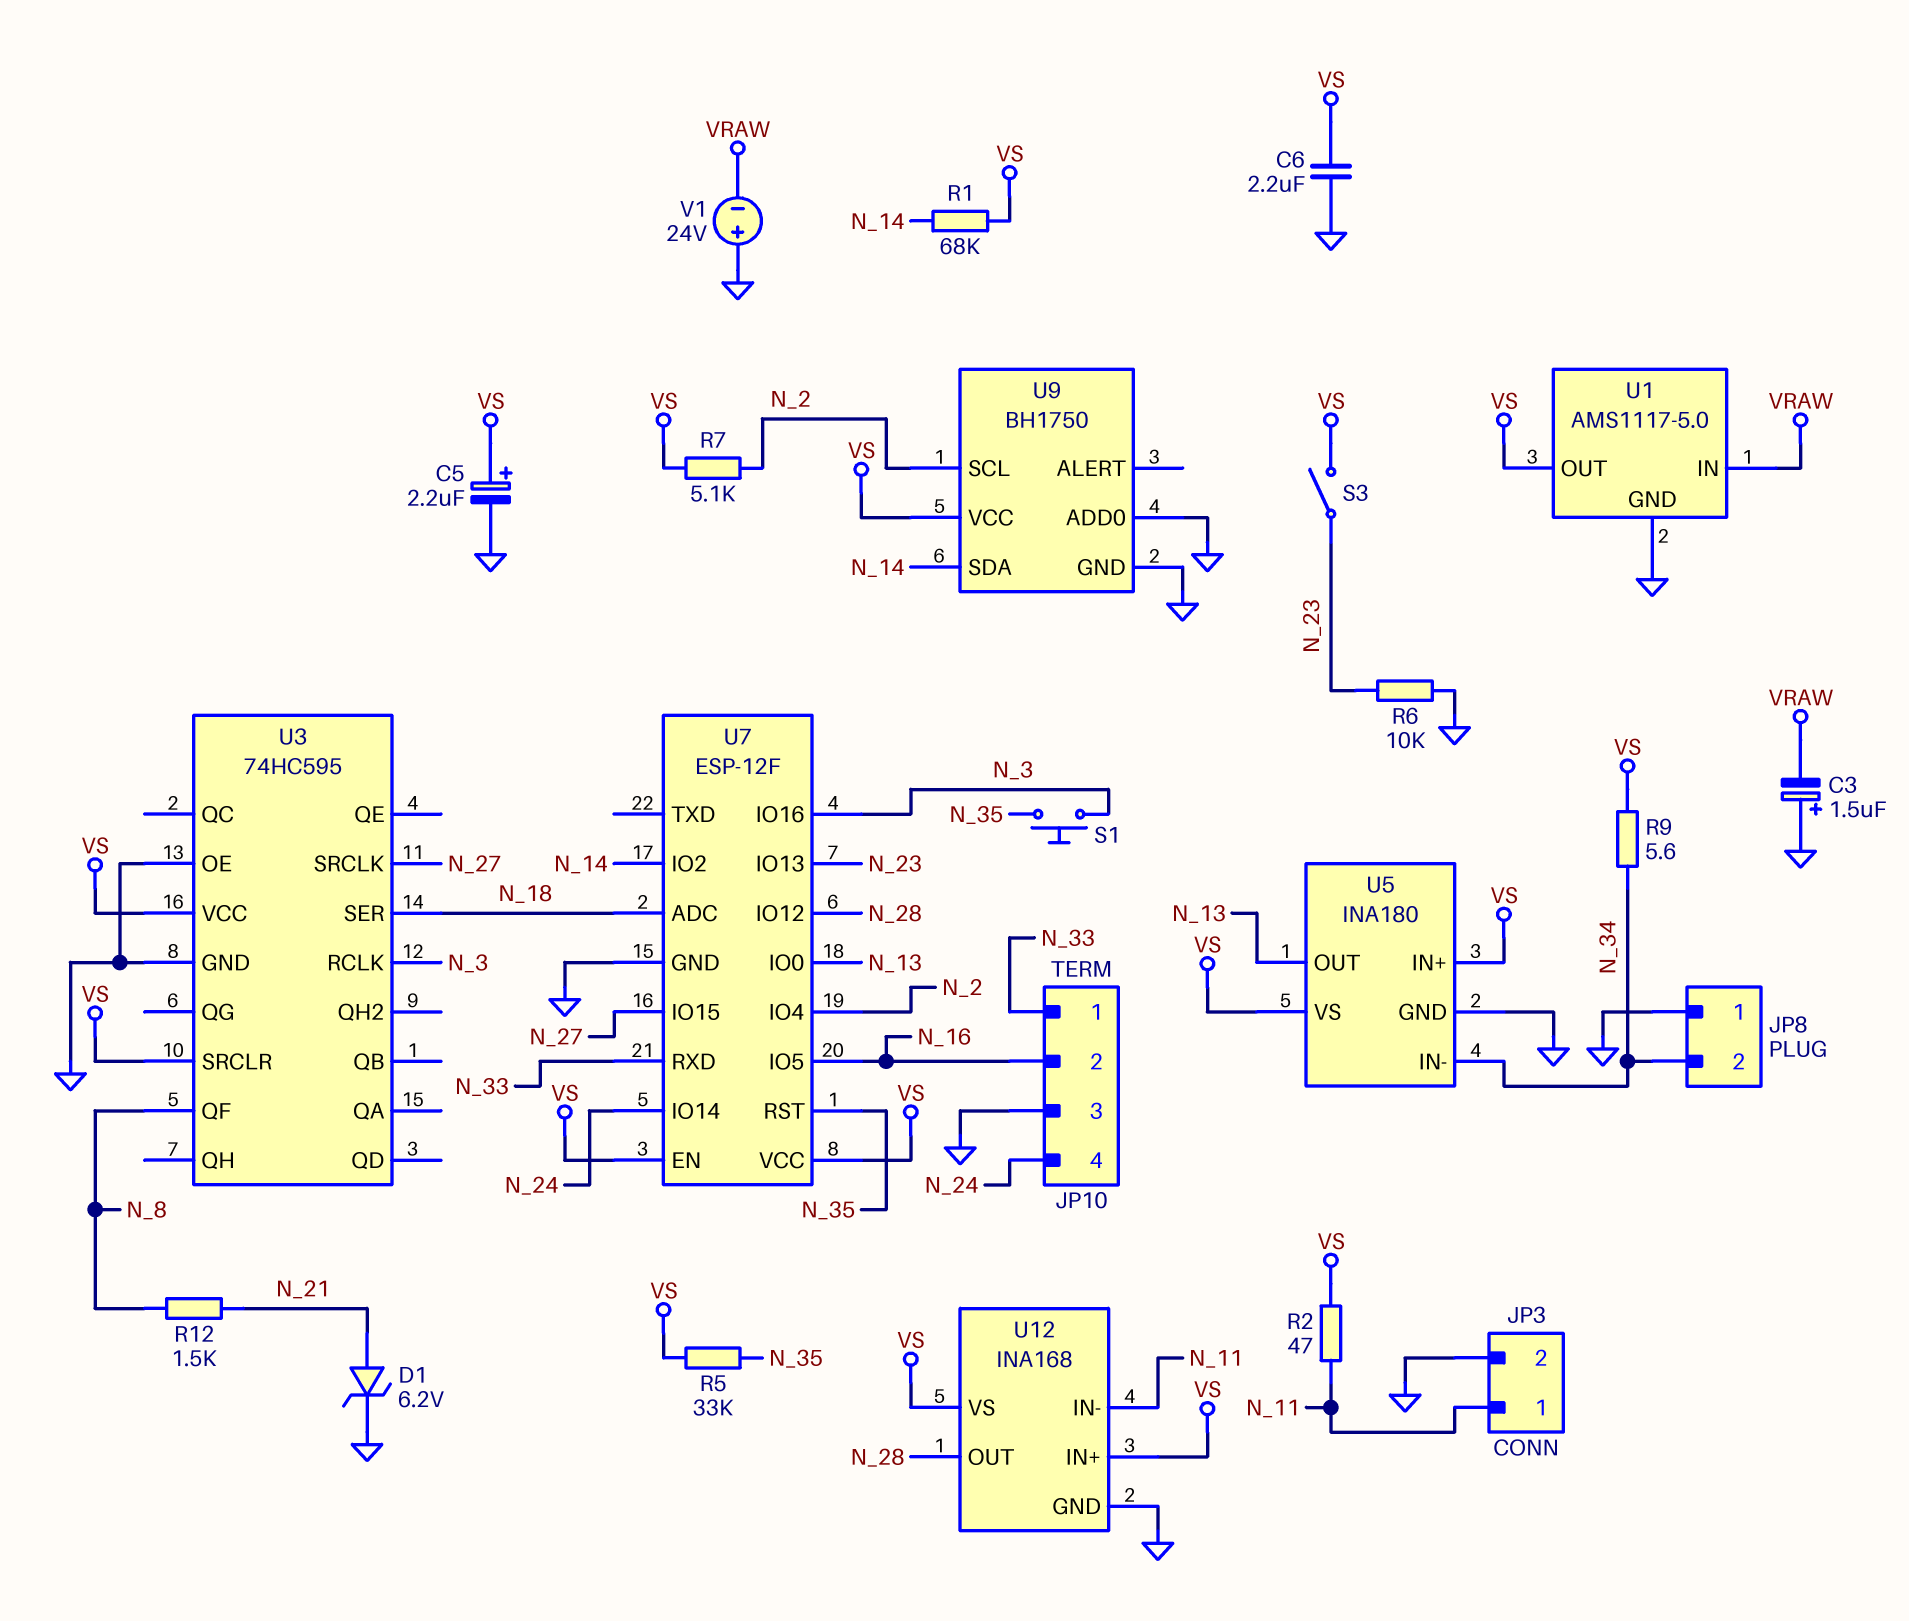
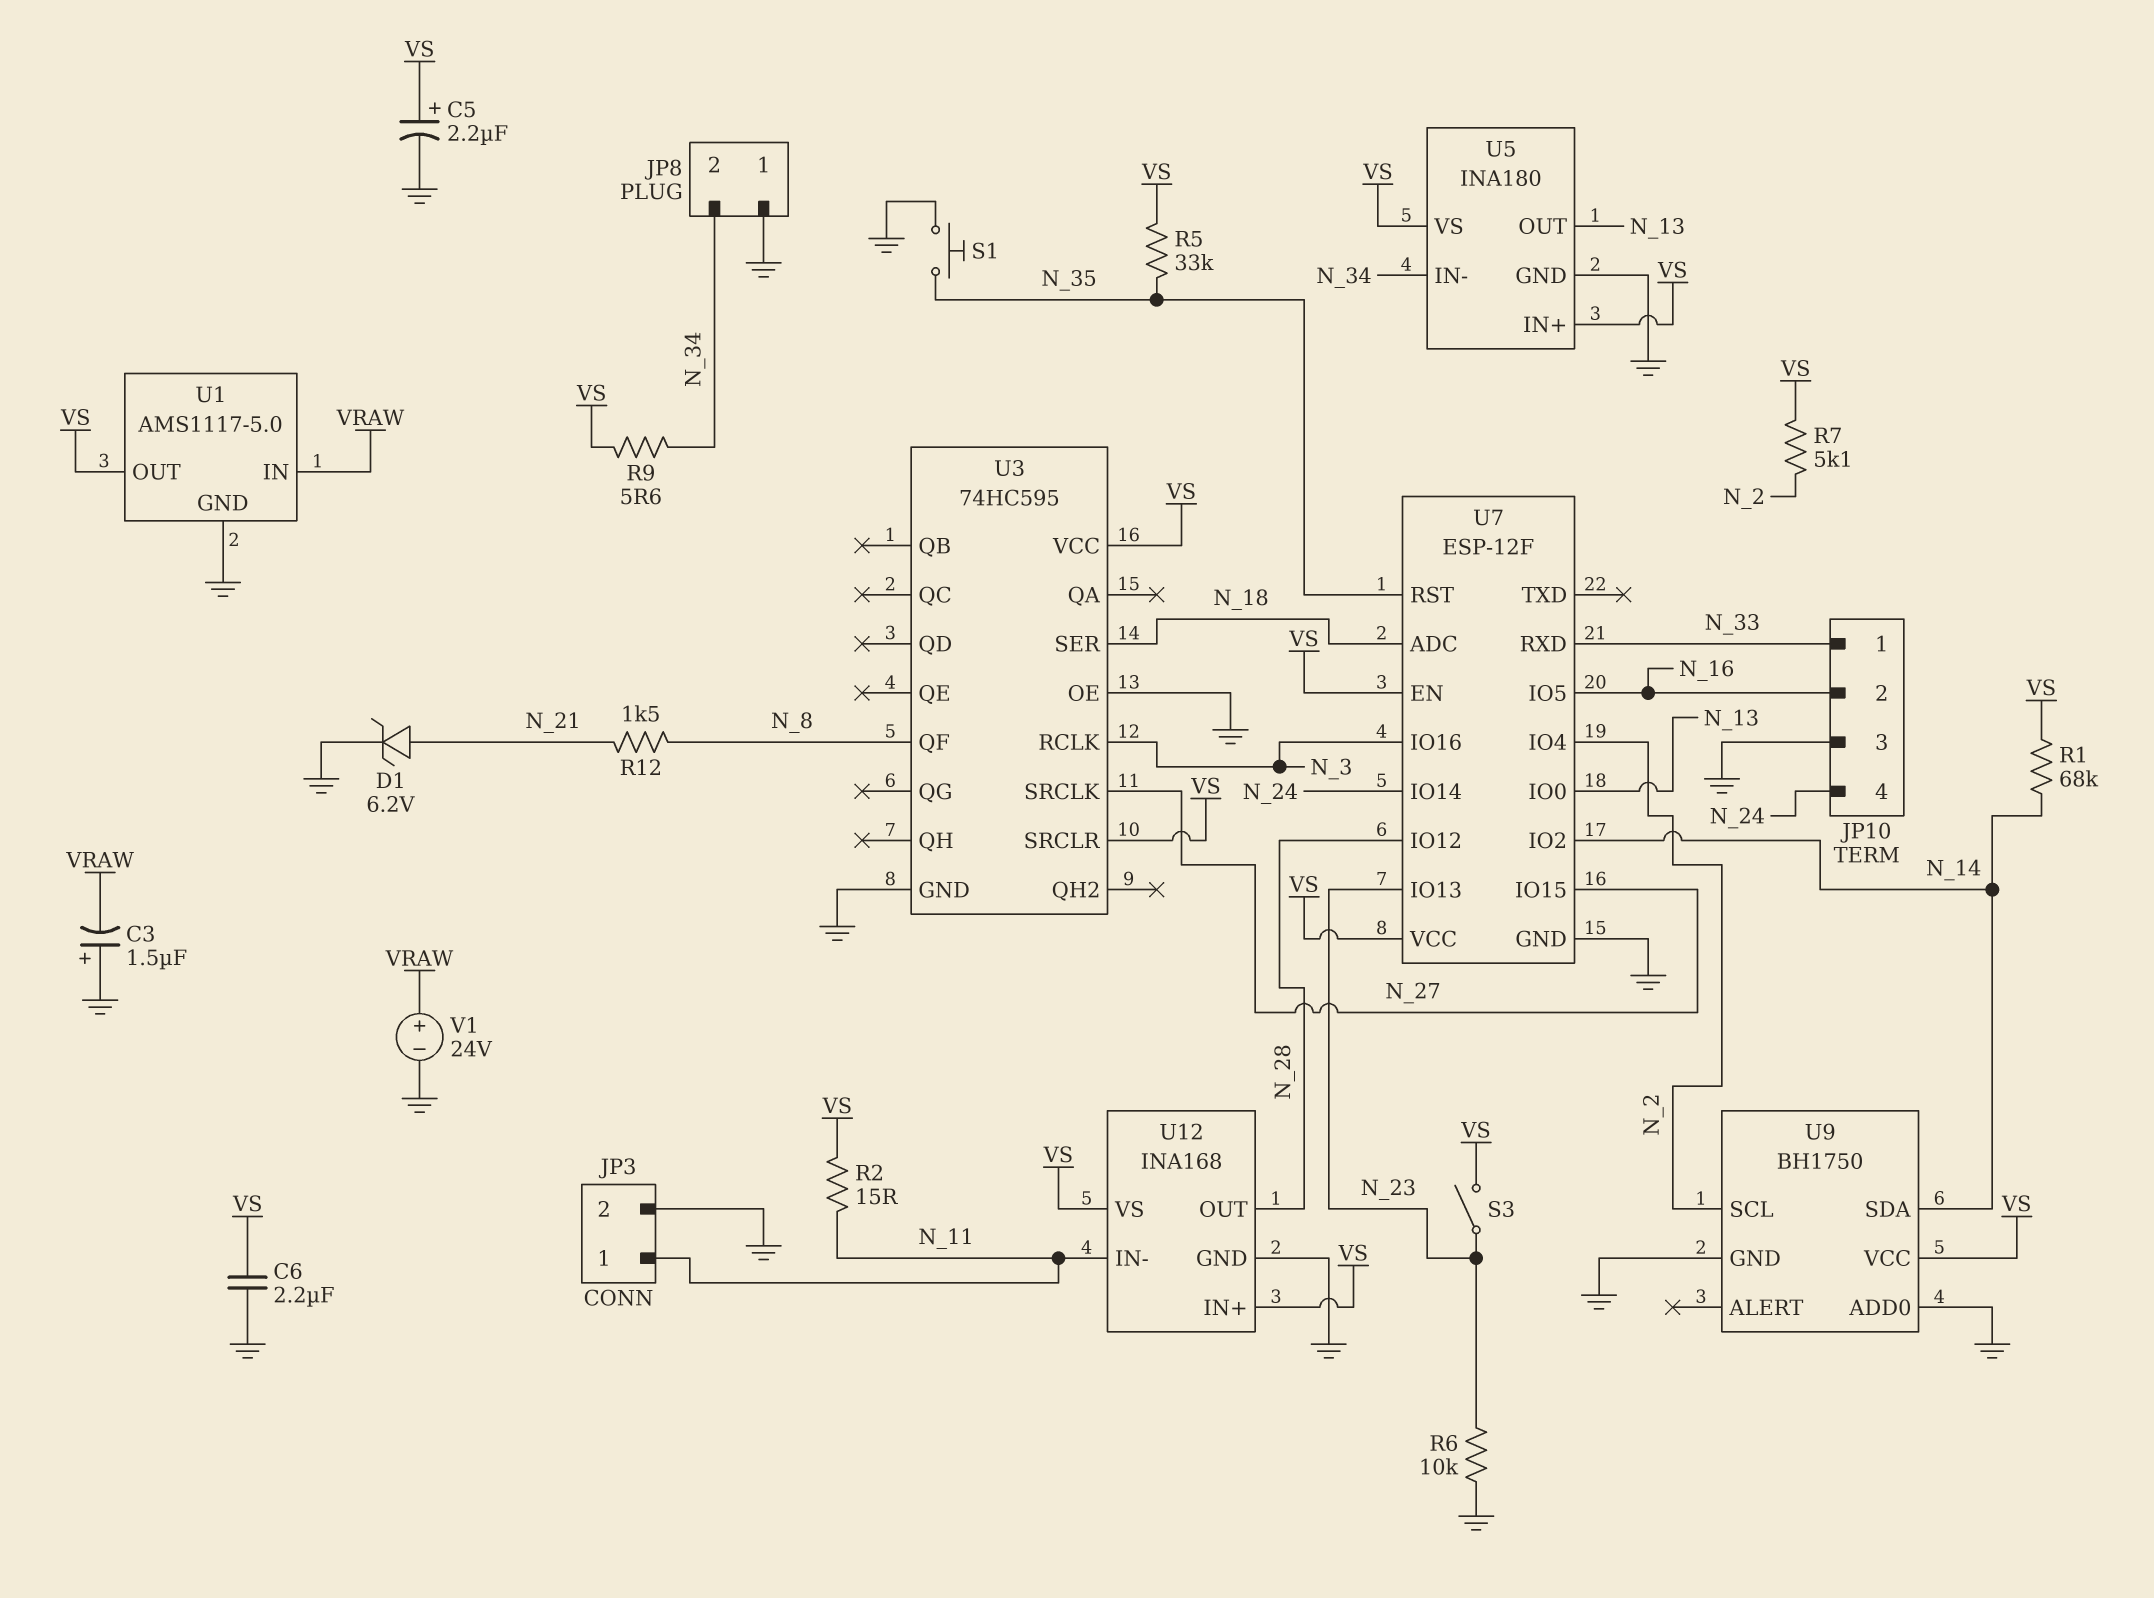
R2: 47 (N_11, VS) -> 15 (N_11, VS)
S1: button (N_3, N_35) -> button (GND, N_35)
V1: 24V (plus GND, minus VRAW) -> 24V (plus VRAW, minus GND)

